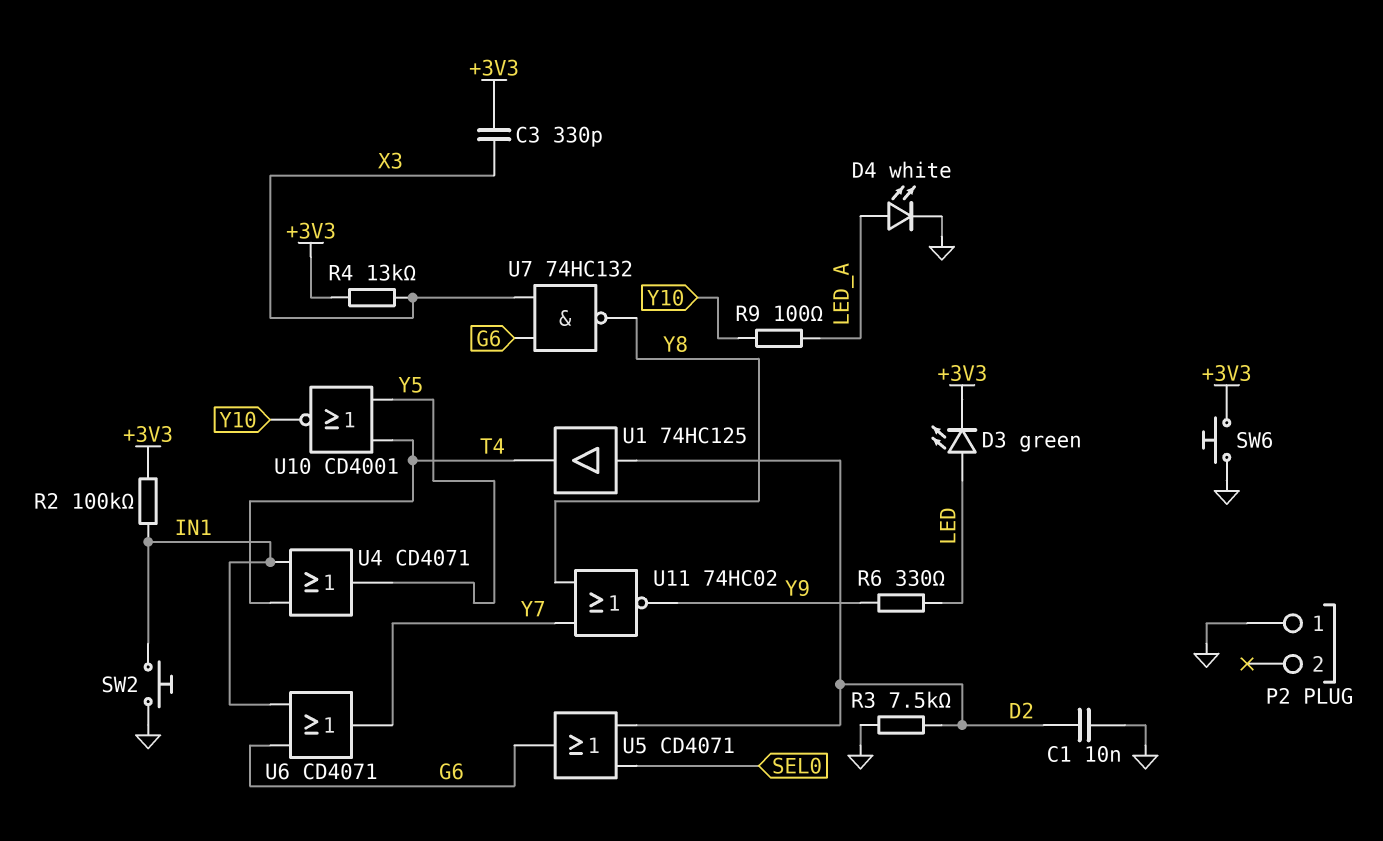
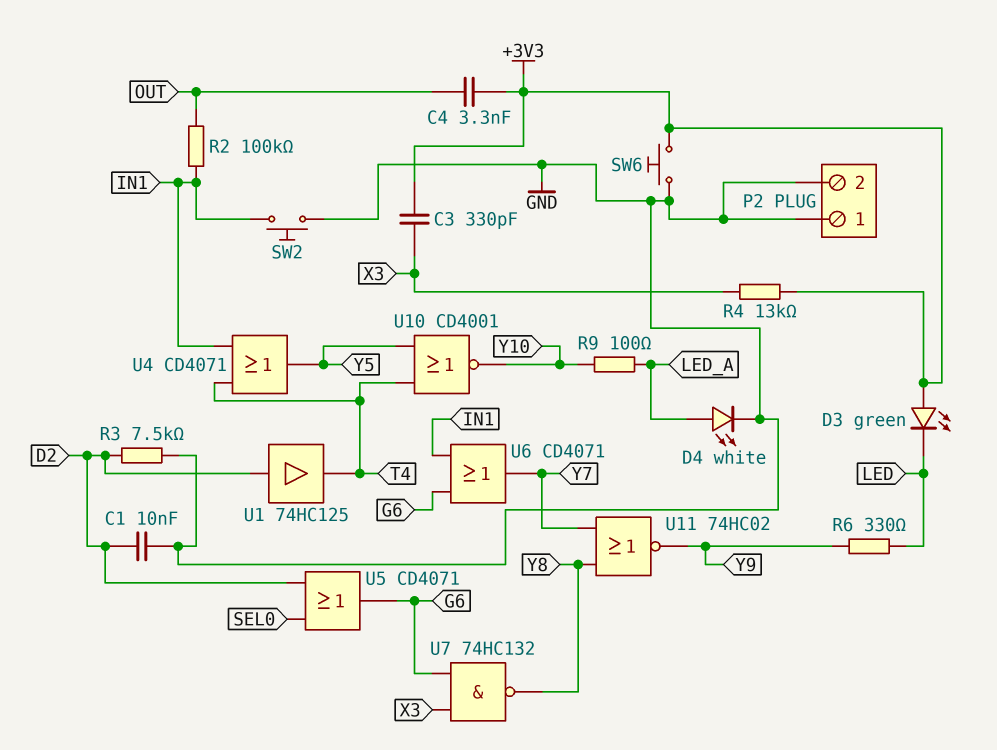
C4: none -> 3.3nF (+3V3, OUT)
D3: LED green (A LED, K +3V3) -> LED green (A +3V3, K LED)
P2 pin 2: none -> GND
R2: 100k (+3V3, IN1) -> 100k (IN1, OUT)

